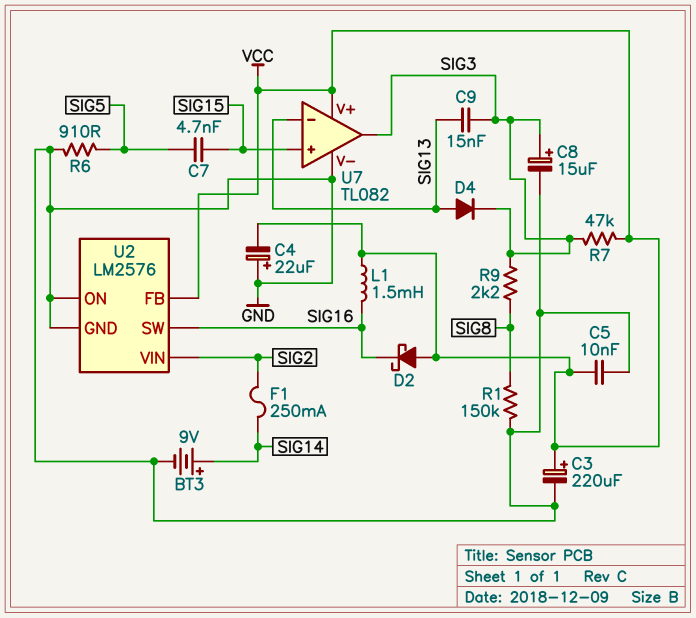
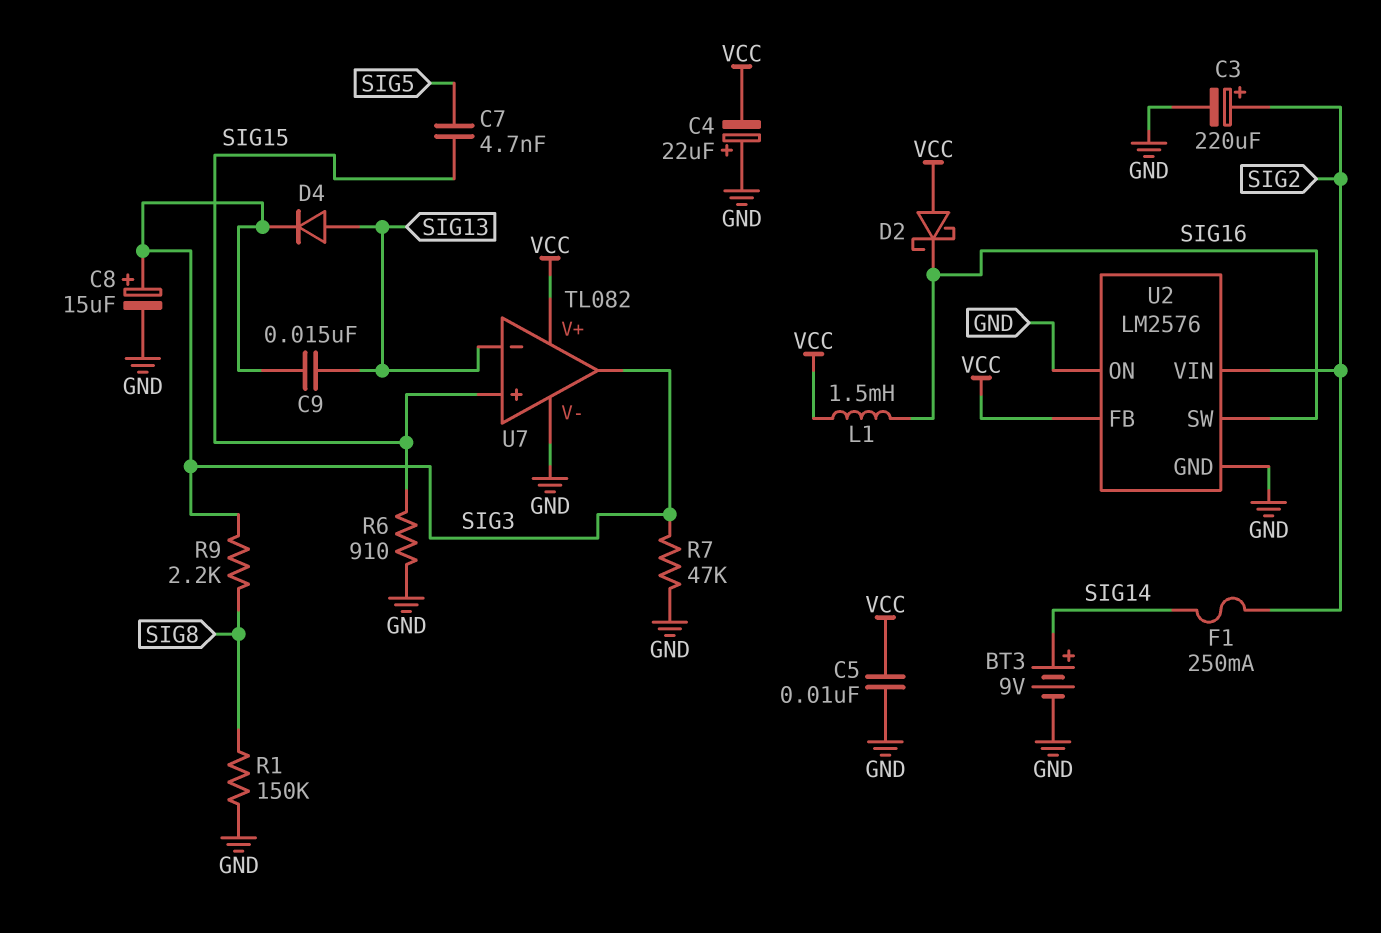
C3: 220uF (plus VCC, minus GND) -> 220uF (plus SIG2, minus GND)
R6: 910 (GND, SIG5) -> 910 (GND, SIG15)
R7: 47k (SIG3, VCC) -> 47k (GND, SIG3)

